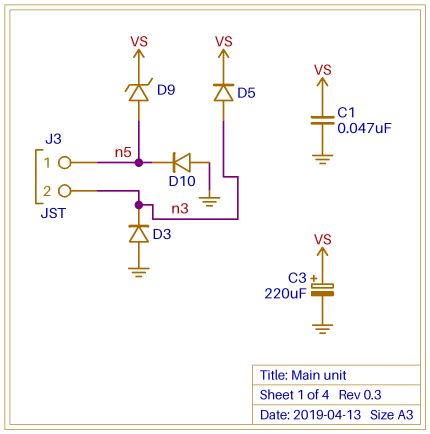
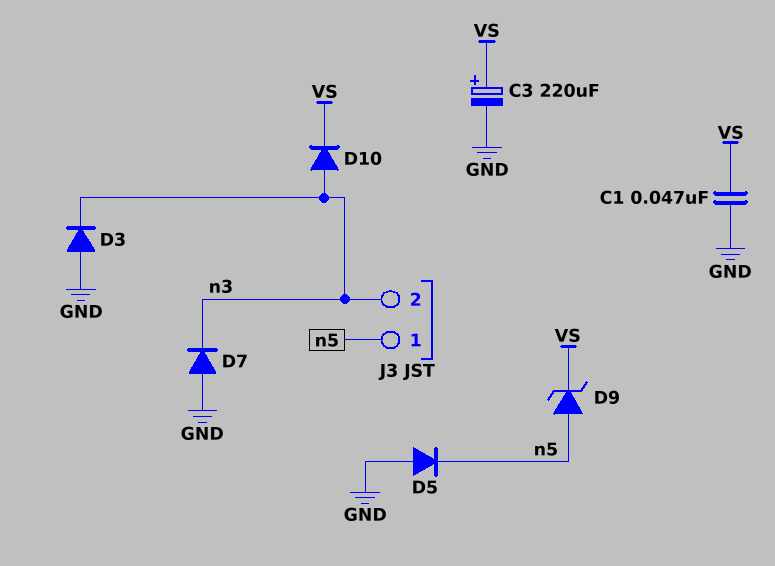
D5: diode (A n3, K VS) -> diode (A GND, K n5)
D7: none -> diode (A GND, K n3)
D10: diode (A GND, K n5) -> diode (A n3, K VS)

